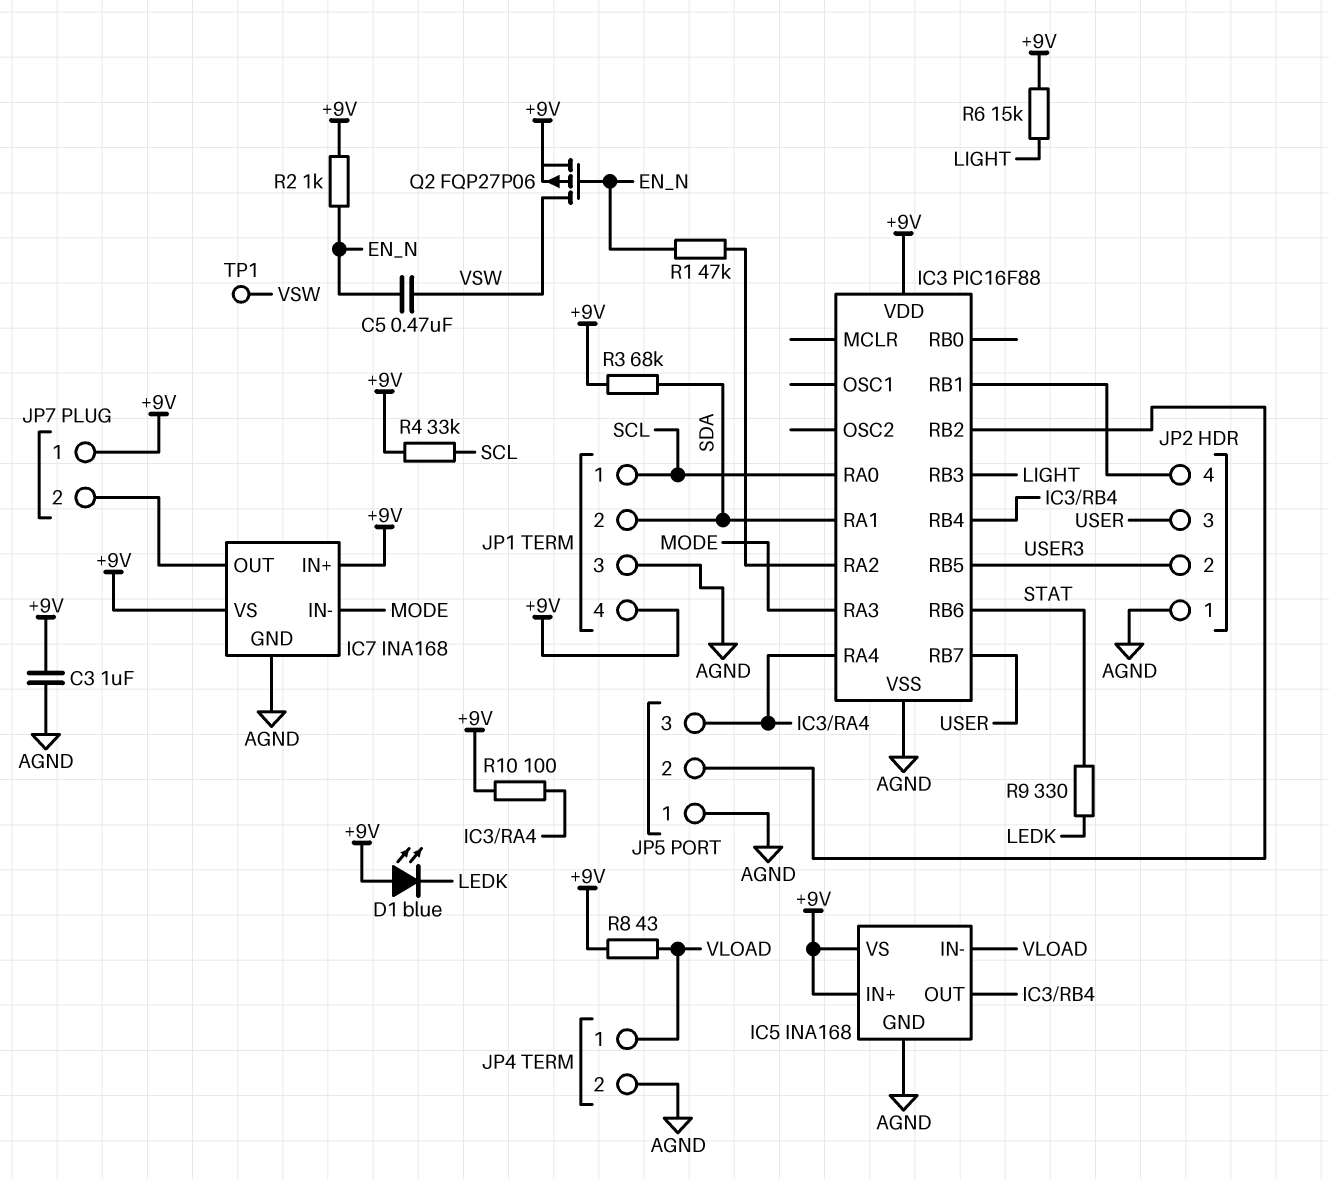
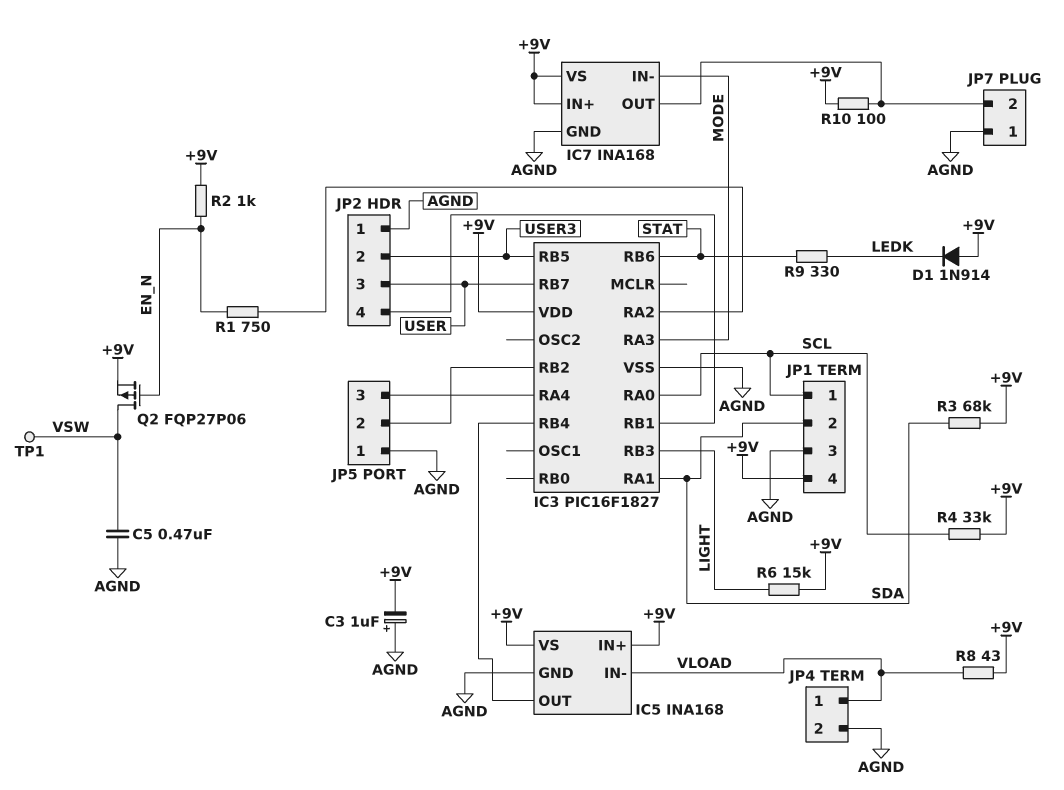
C3: 1uF (+9V, AGND) -> 1uF (plus AGND, minus +9V)
C5: 470nF (EN_N, VSW) -> 470nF (AGND, VSW)
D1: LED blue (A +9V, K LEDK) -> diode 1N914 (A +9V, K LEDK)
IC3: PIC16F88 -> PIC16F1827
JP7 pin 1: +9V -> AGND
R1: 47k (EN_N, IC3/RA2) -> 750 (EN_N, IC3/RA2)
R10: 100 (+9V, IC3/RA4) -> 100 (+9V, IC7/OUT)

